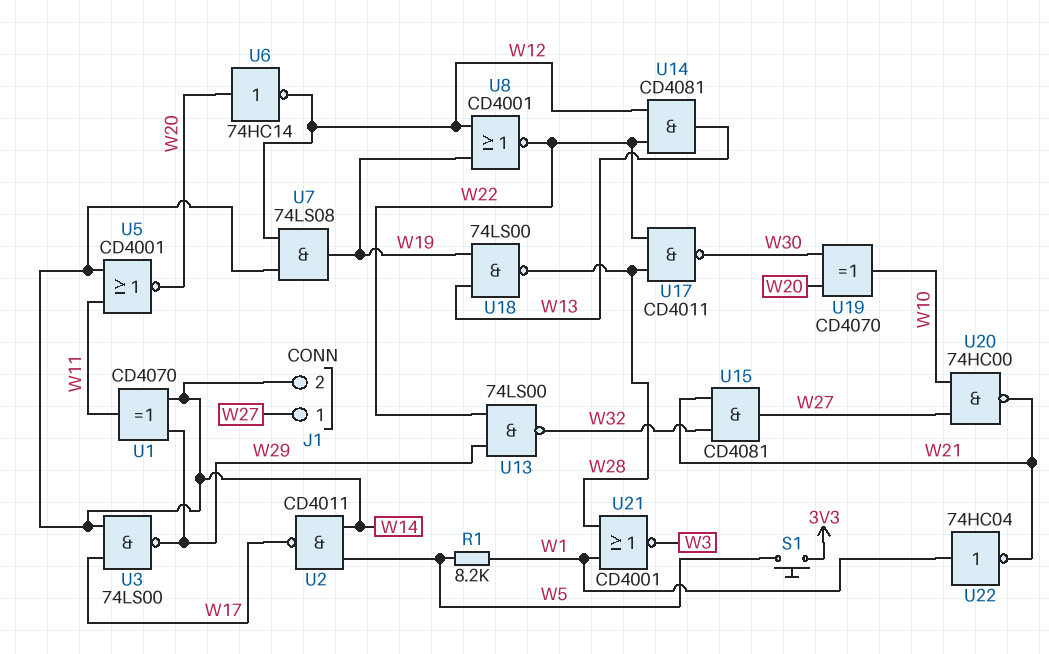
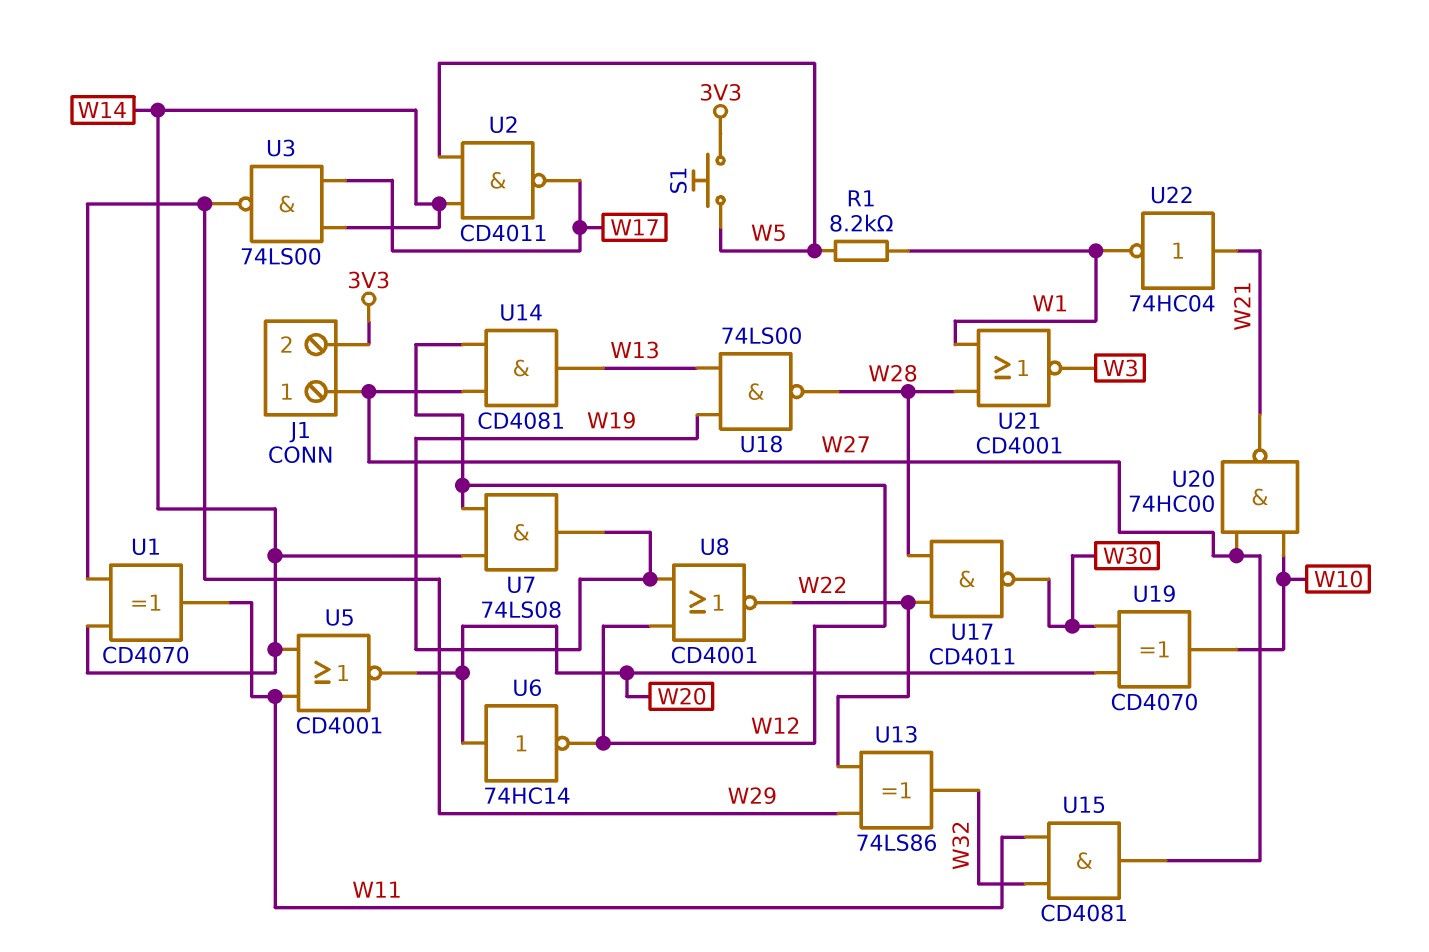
J1 pin 2: W14 -> 3V3
U13: NAND 74LS00 (in W22, in W29, out W32) -> XOR 74LS86 (in W22, in W29, out W32)
U14: AND CD4081 (in W12, in W22, out W13) -> AND CD4081 (in W12, in W27, out W13)
U15: AND CD4081 (in W21, in W32, out W27) -> AND CD4081 (in W11, in W32, out W27)
U22: NOT 74HC04 (in W1, out W21) -> NOT 74HC04 (in W21, out W1)

